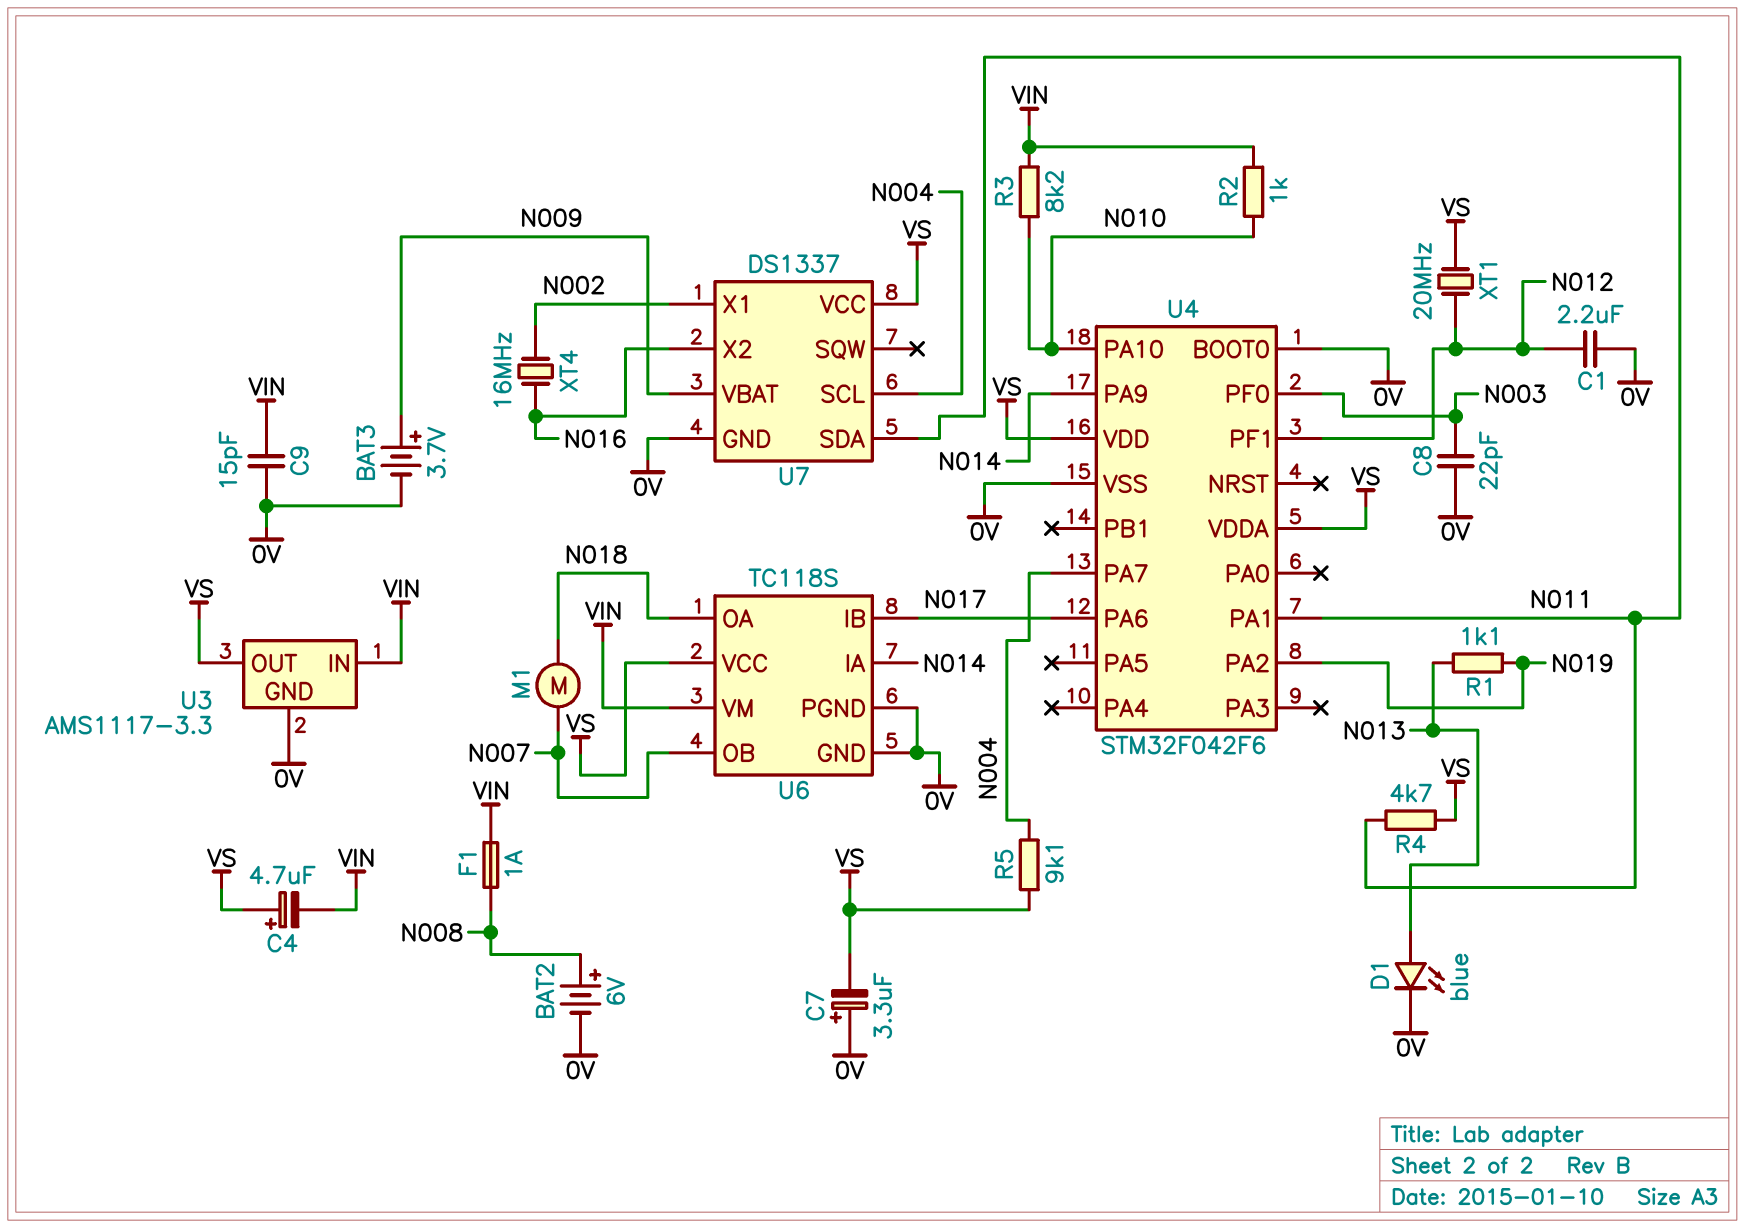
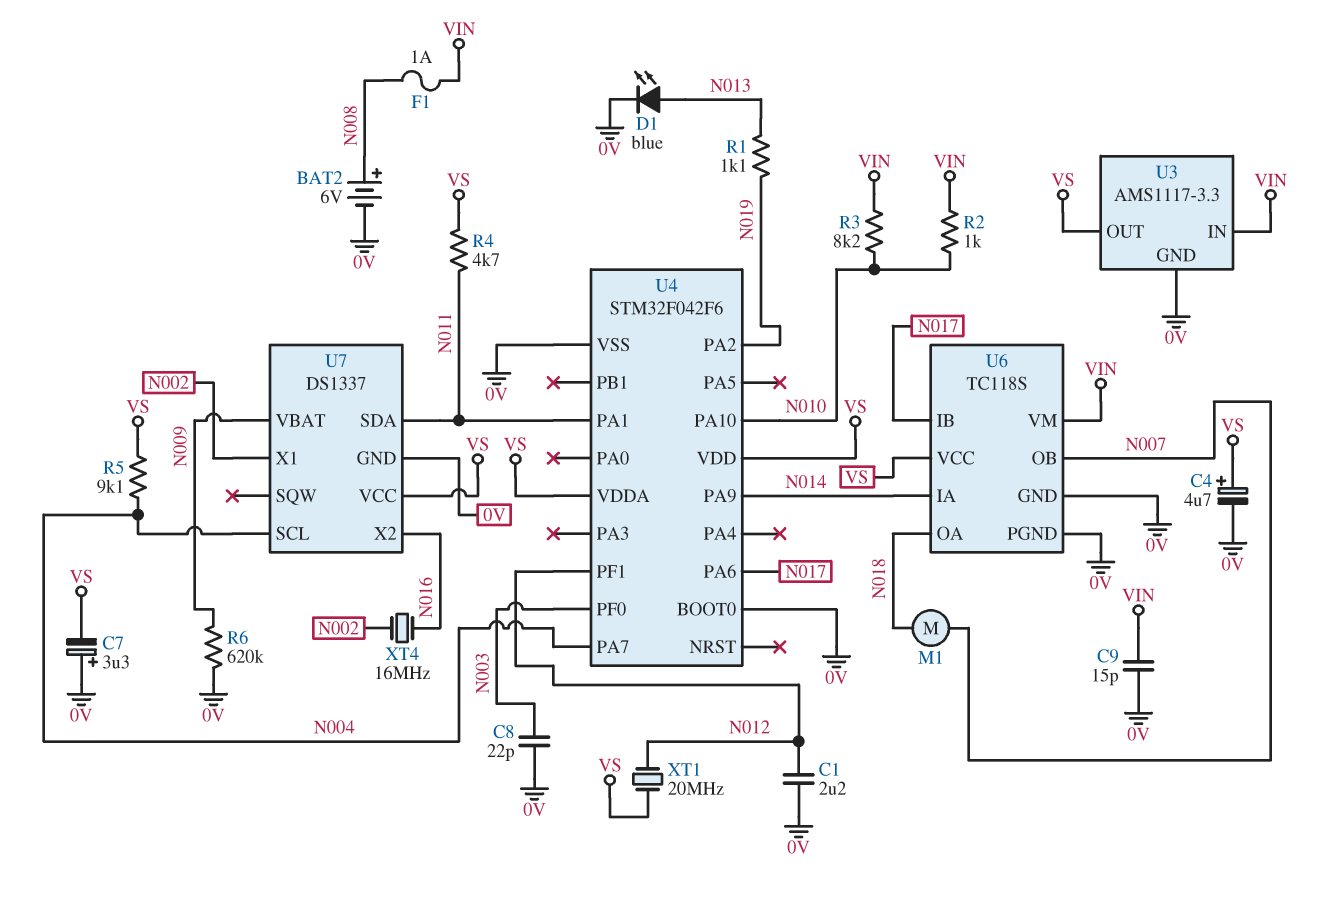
BAT3: 3.7V (plus N009, minus 0V) -> none
C4: 4.7uF (plus VS, minus VIN) -> 4.7uF (plus VS, minus 0V)
R6: none -> 620k (0V, N009)

